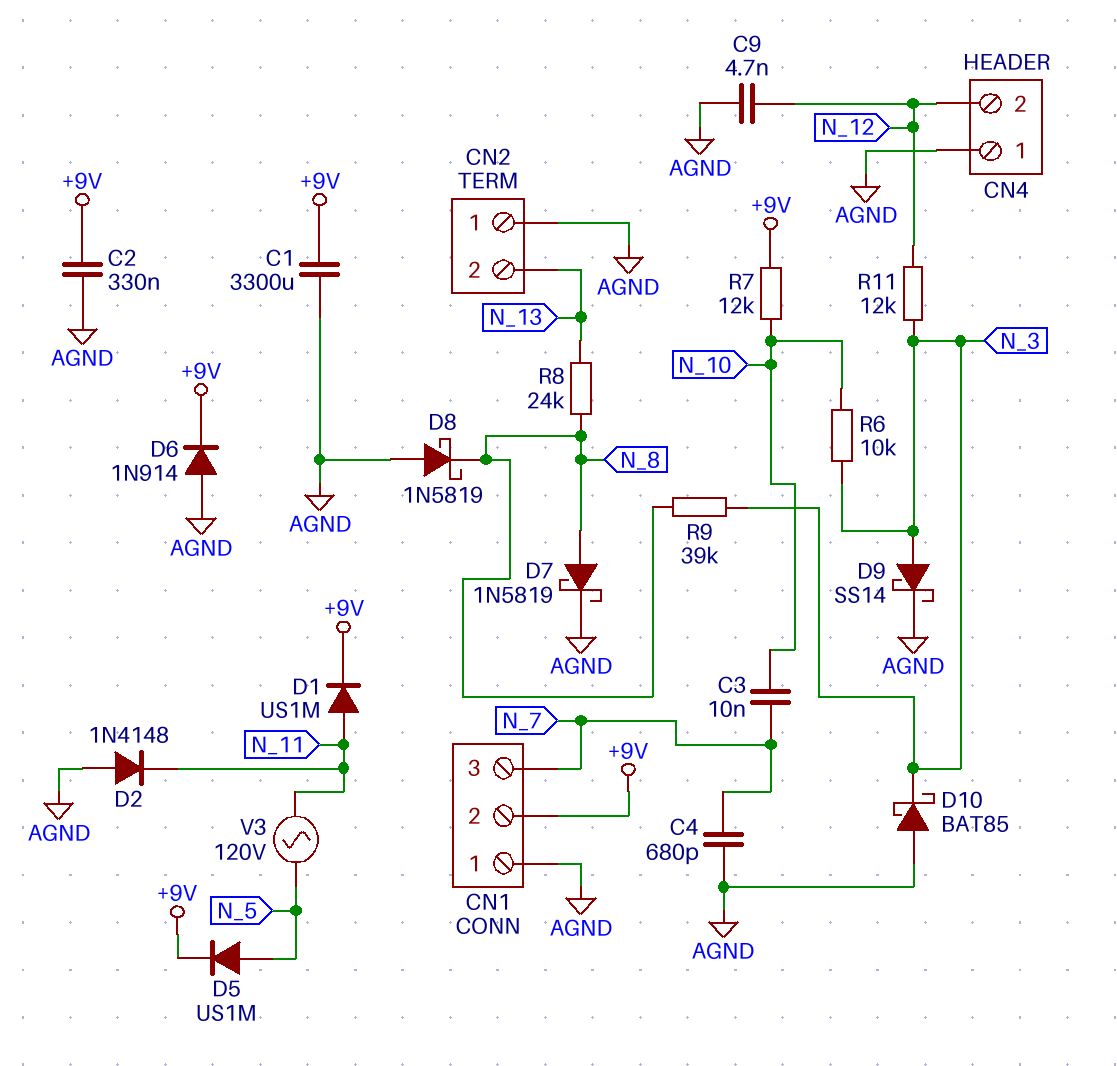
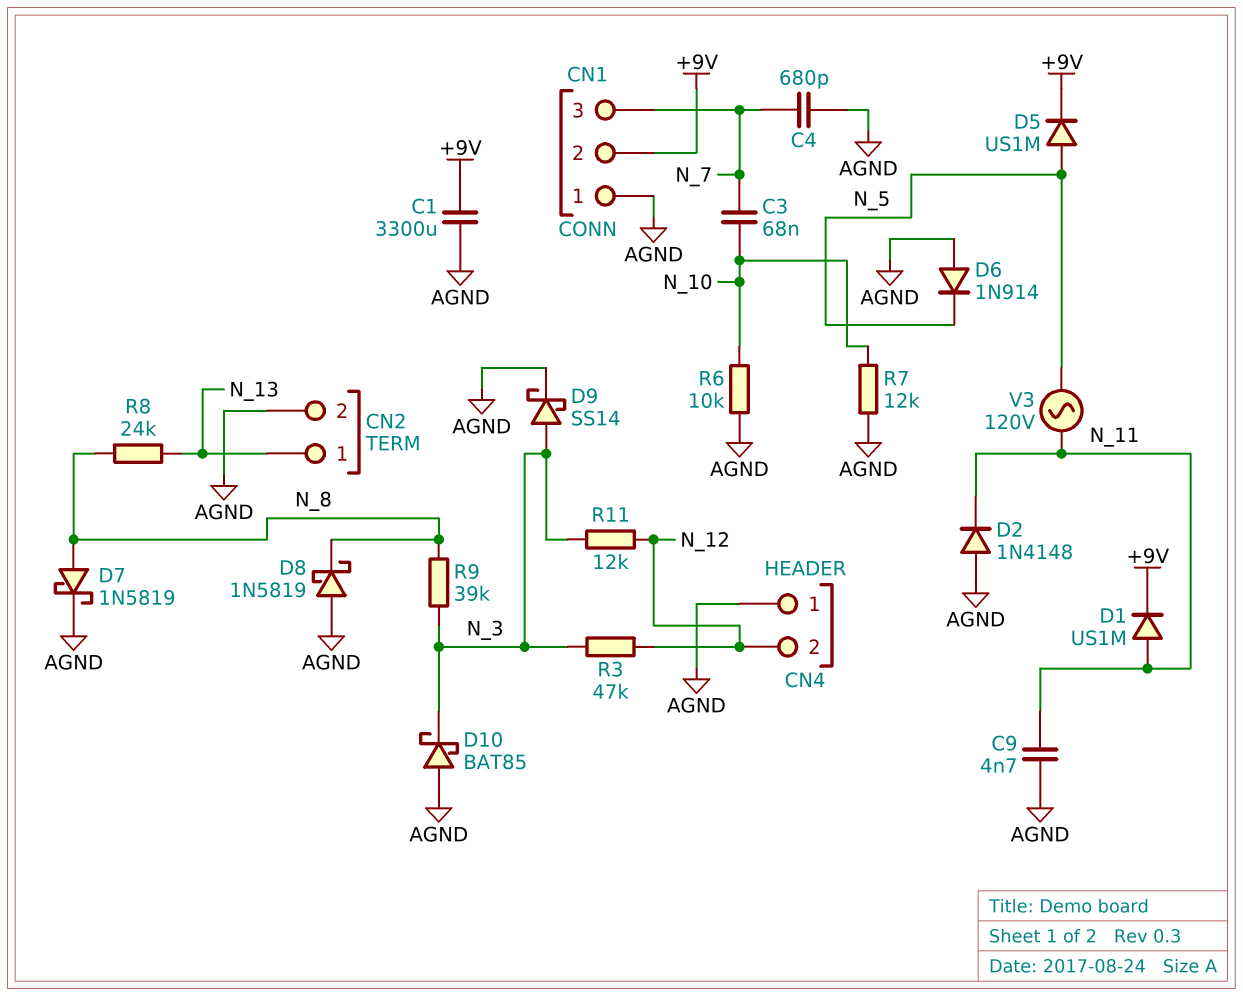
C2: 330nF (+9V, AGND) -> none
C3: 10nF (N_7, N_10) -> 68nF (N_7, N_10)
C9: 4.7nF (AGND, N_12) -> 4.7nF (AGND, N_11)
CN2 pin 1: AGND -> N_13
CN2 pin 2: N_13 -> AGND
D6: diode 1N914 (A AGND, K +9V) -> diode 1N914 (A AGND, K N_5)
R3: none -> 47k (N_3, N_12)
R6: 10k (N_3, N_10) -> 10k (AGND, N_10)
R7: 12k (+9V, N_10) -> 12k (AGND, N_10)

